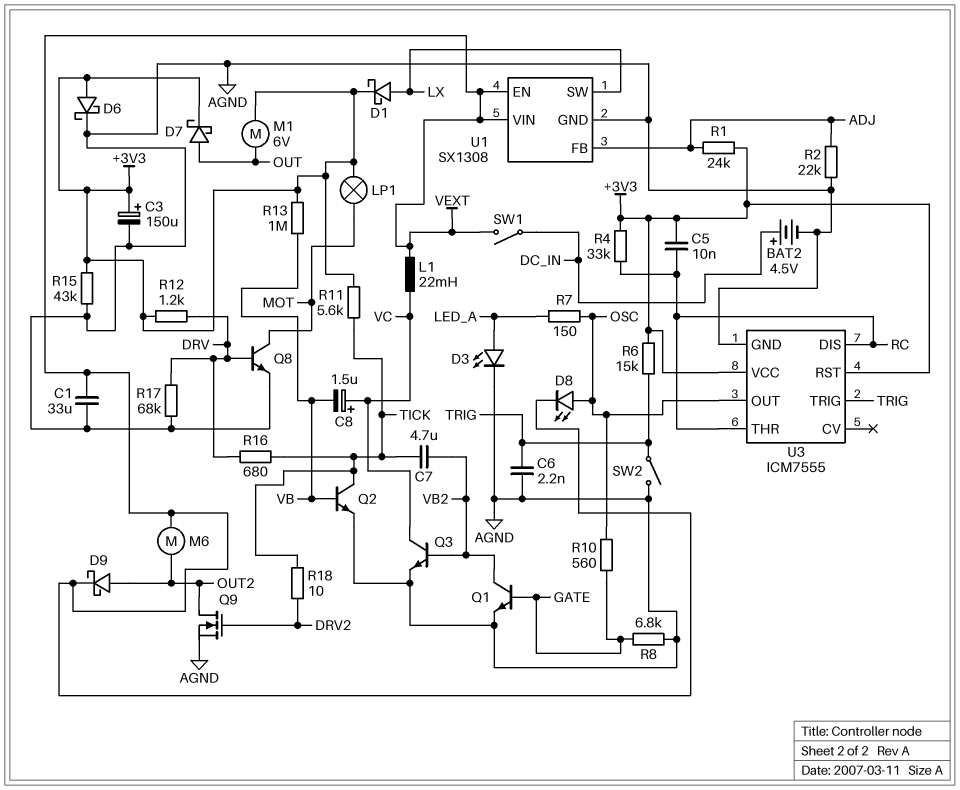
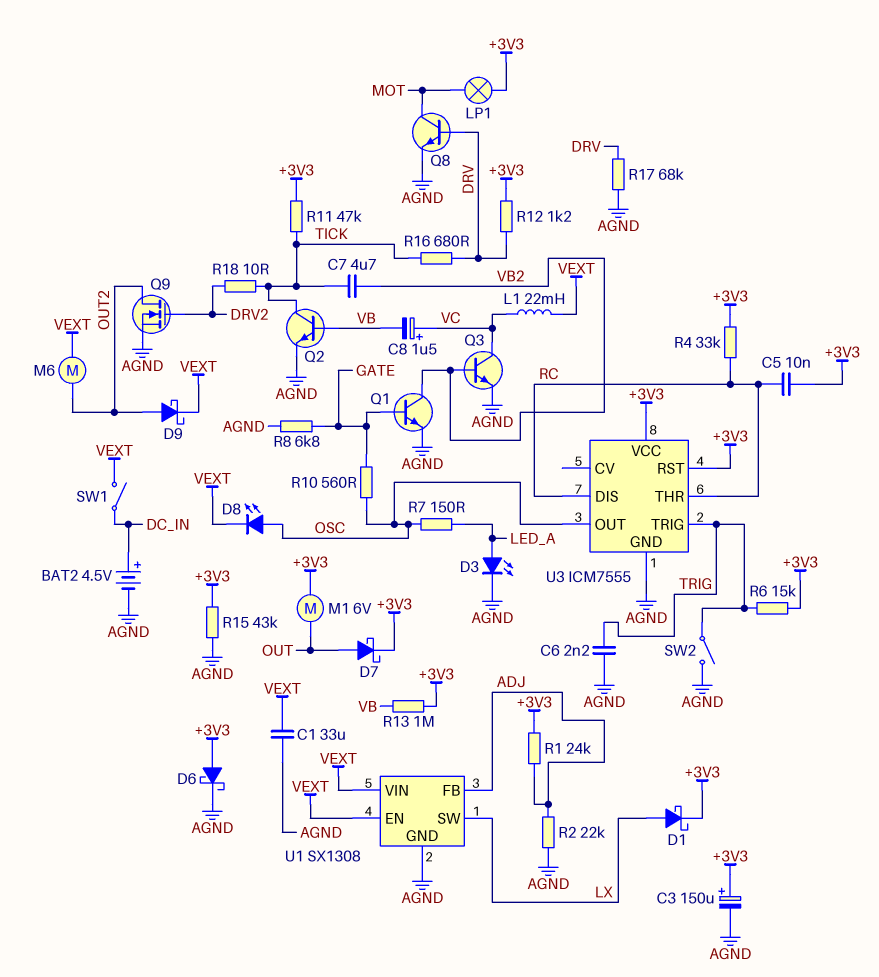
R11: 5.6k (+3V3, TICK) -> 47k (+3V3, TICK)

